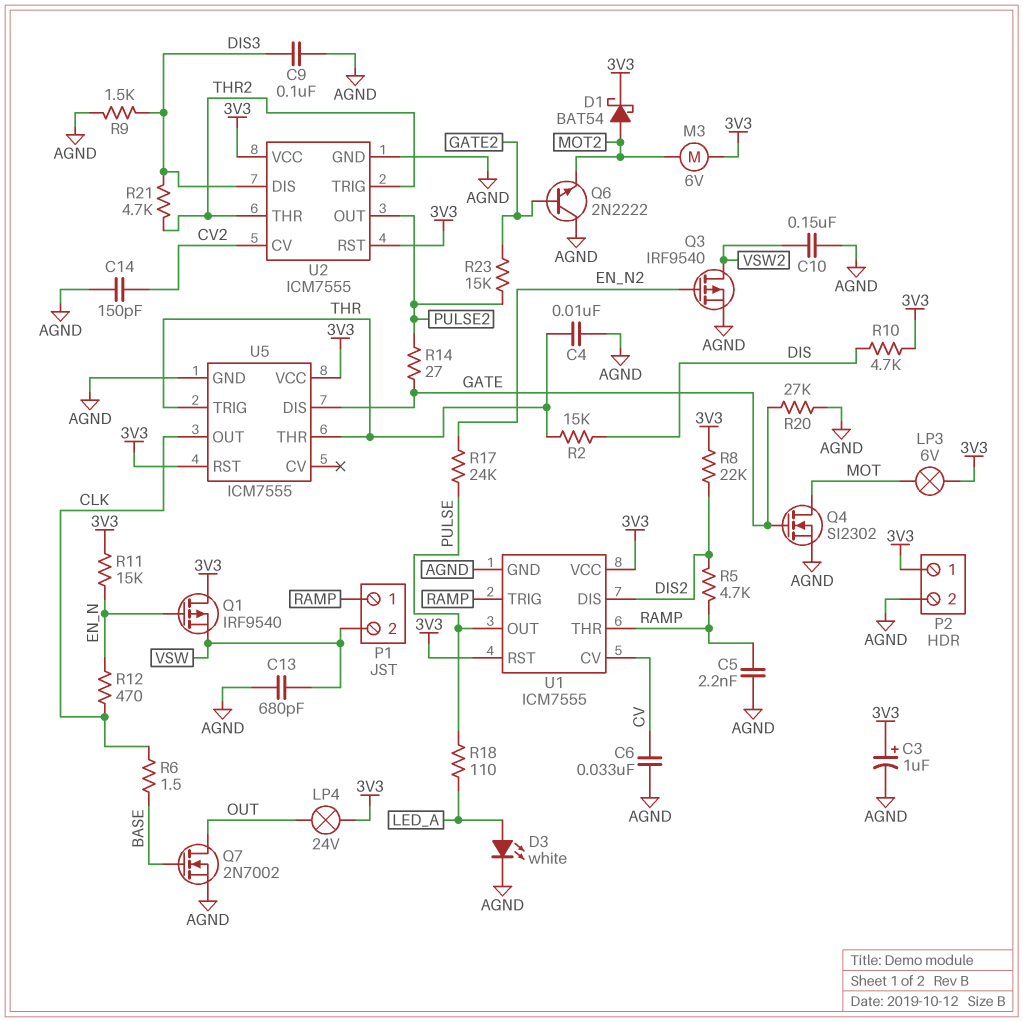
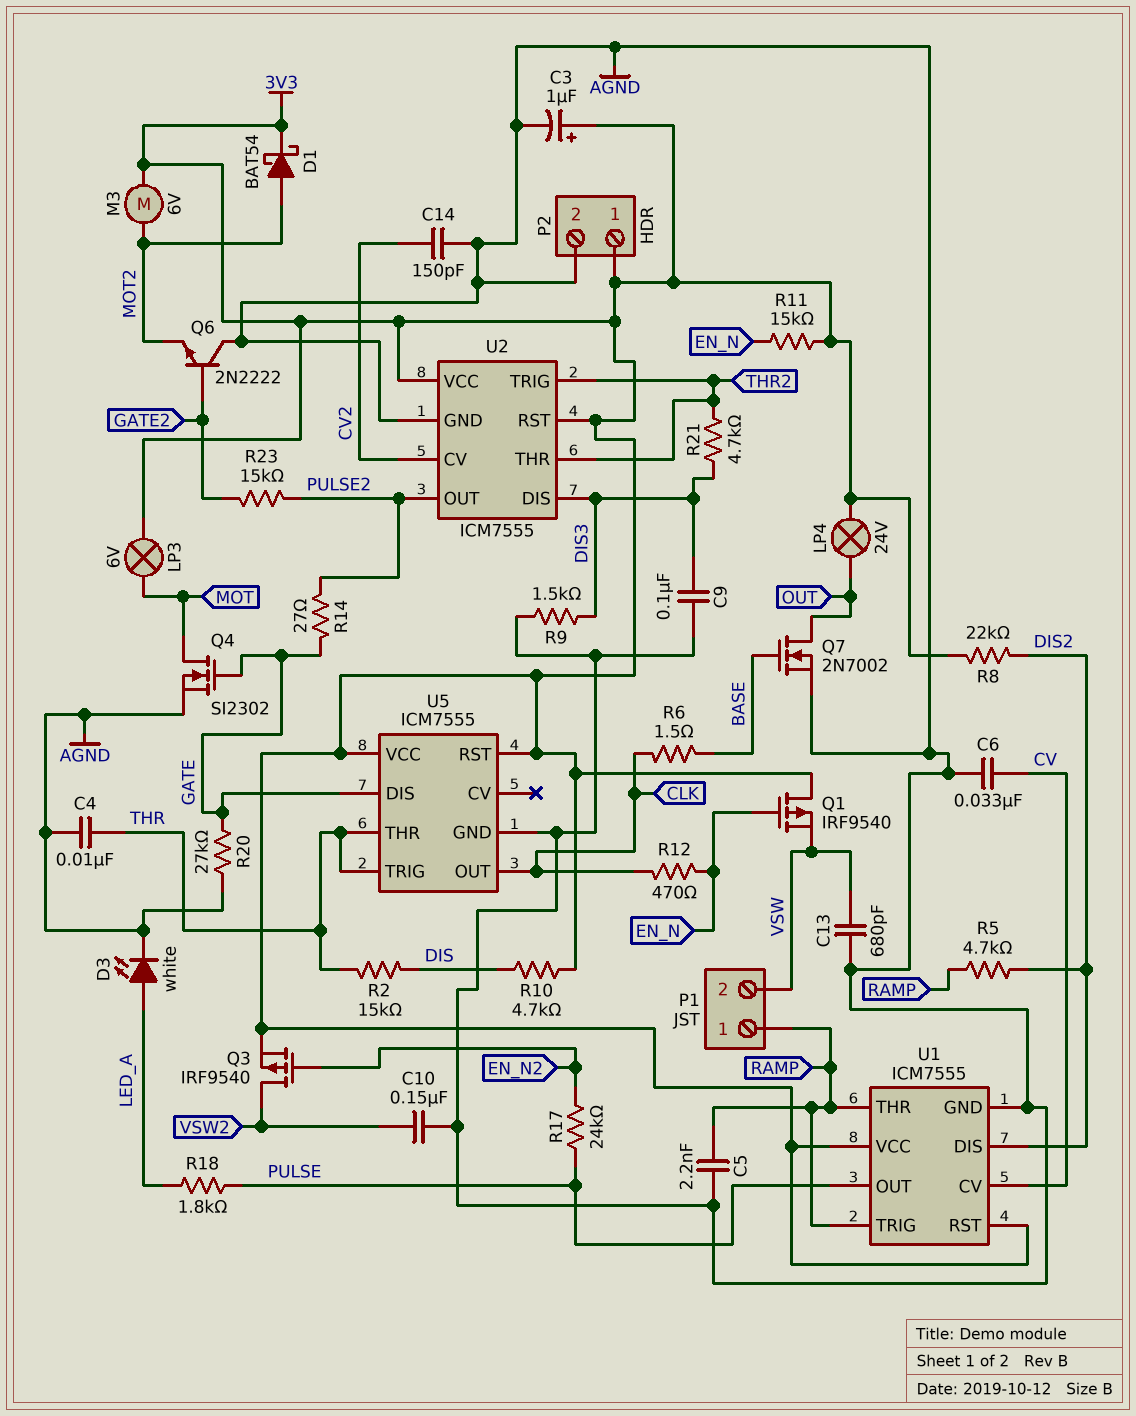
Q3: PMOS IRF9540 (G EN_N2, D VSW2, S AGND) -> PMOS IRF9540 (G EN_N2, D VSW2, S 3V3)
R18: 110 (LED_A, PULSE) -> 1.8k (LED_A, PULSE)

